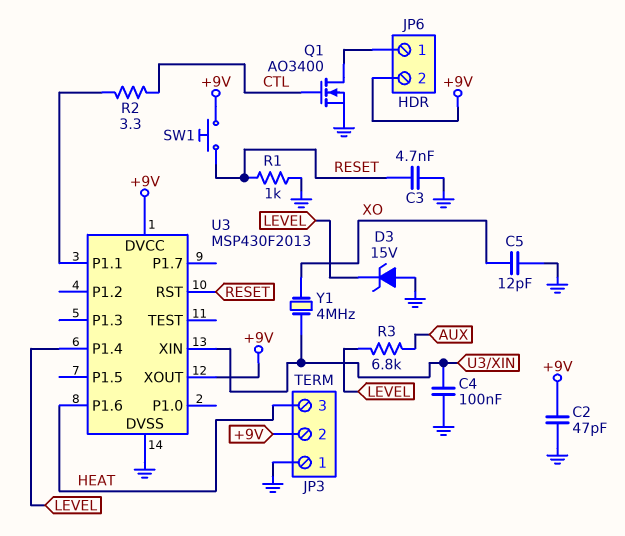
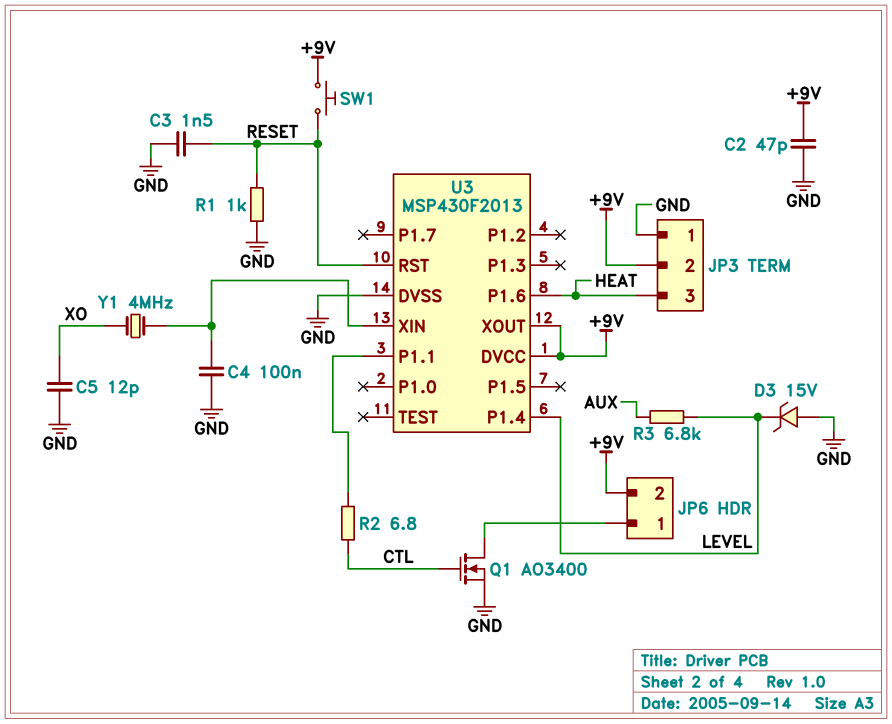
C3: 4.7nF (GND, RESET) -> 1.5nF (GND, RESET)
R2: 3.3 (CTL, U3/P1.1) -> 6.8 (CTL, U3/P1.1)

